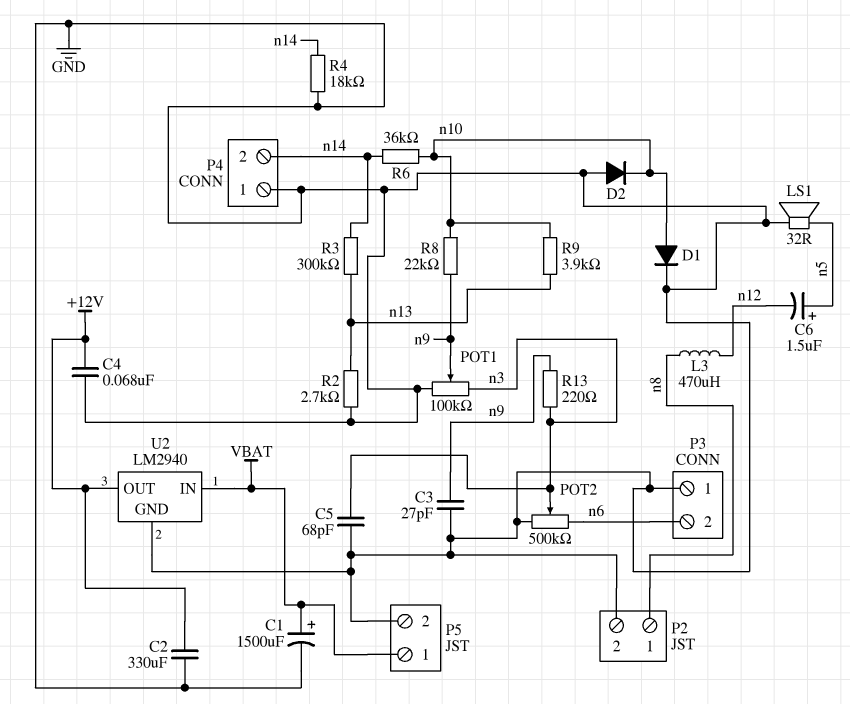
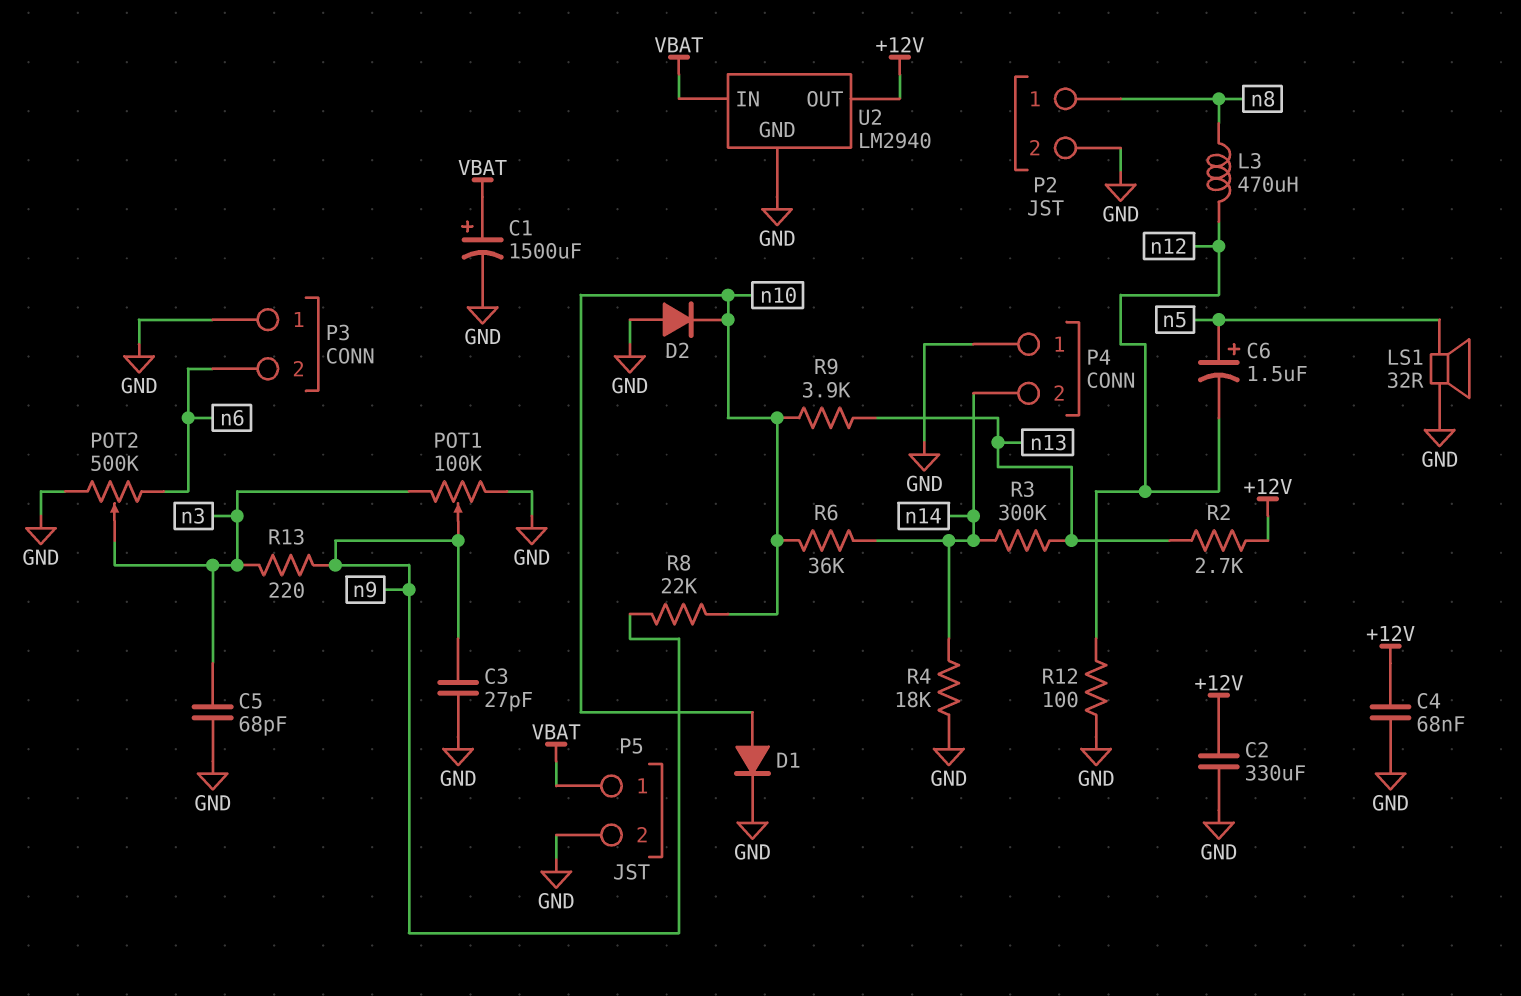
R2: 2.7k (GND, n13) -> 2.7k (+12V, n13)
R12: none -> 100 (GND, n12)

